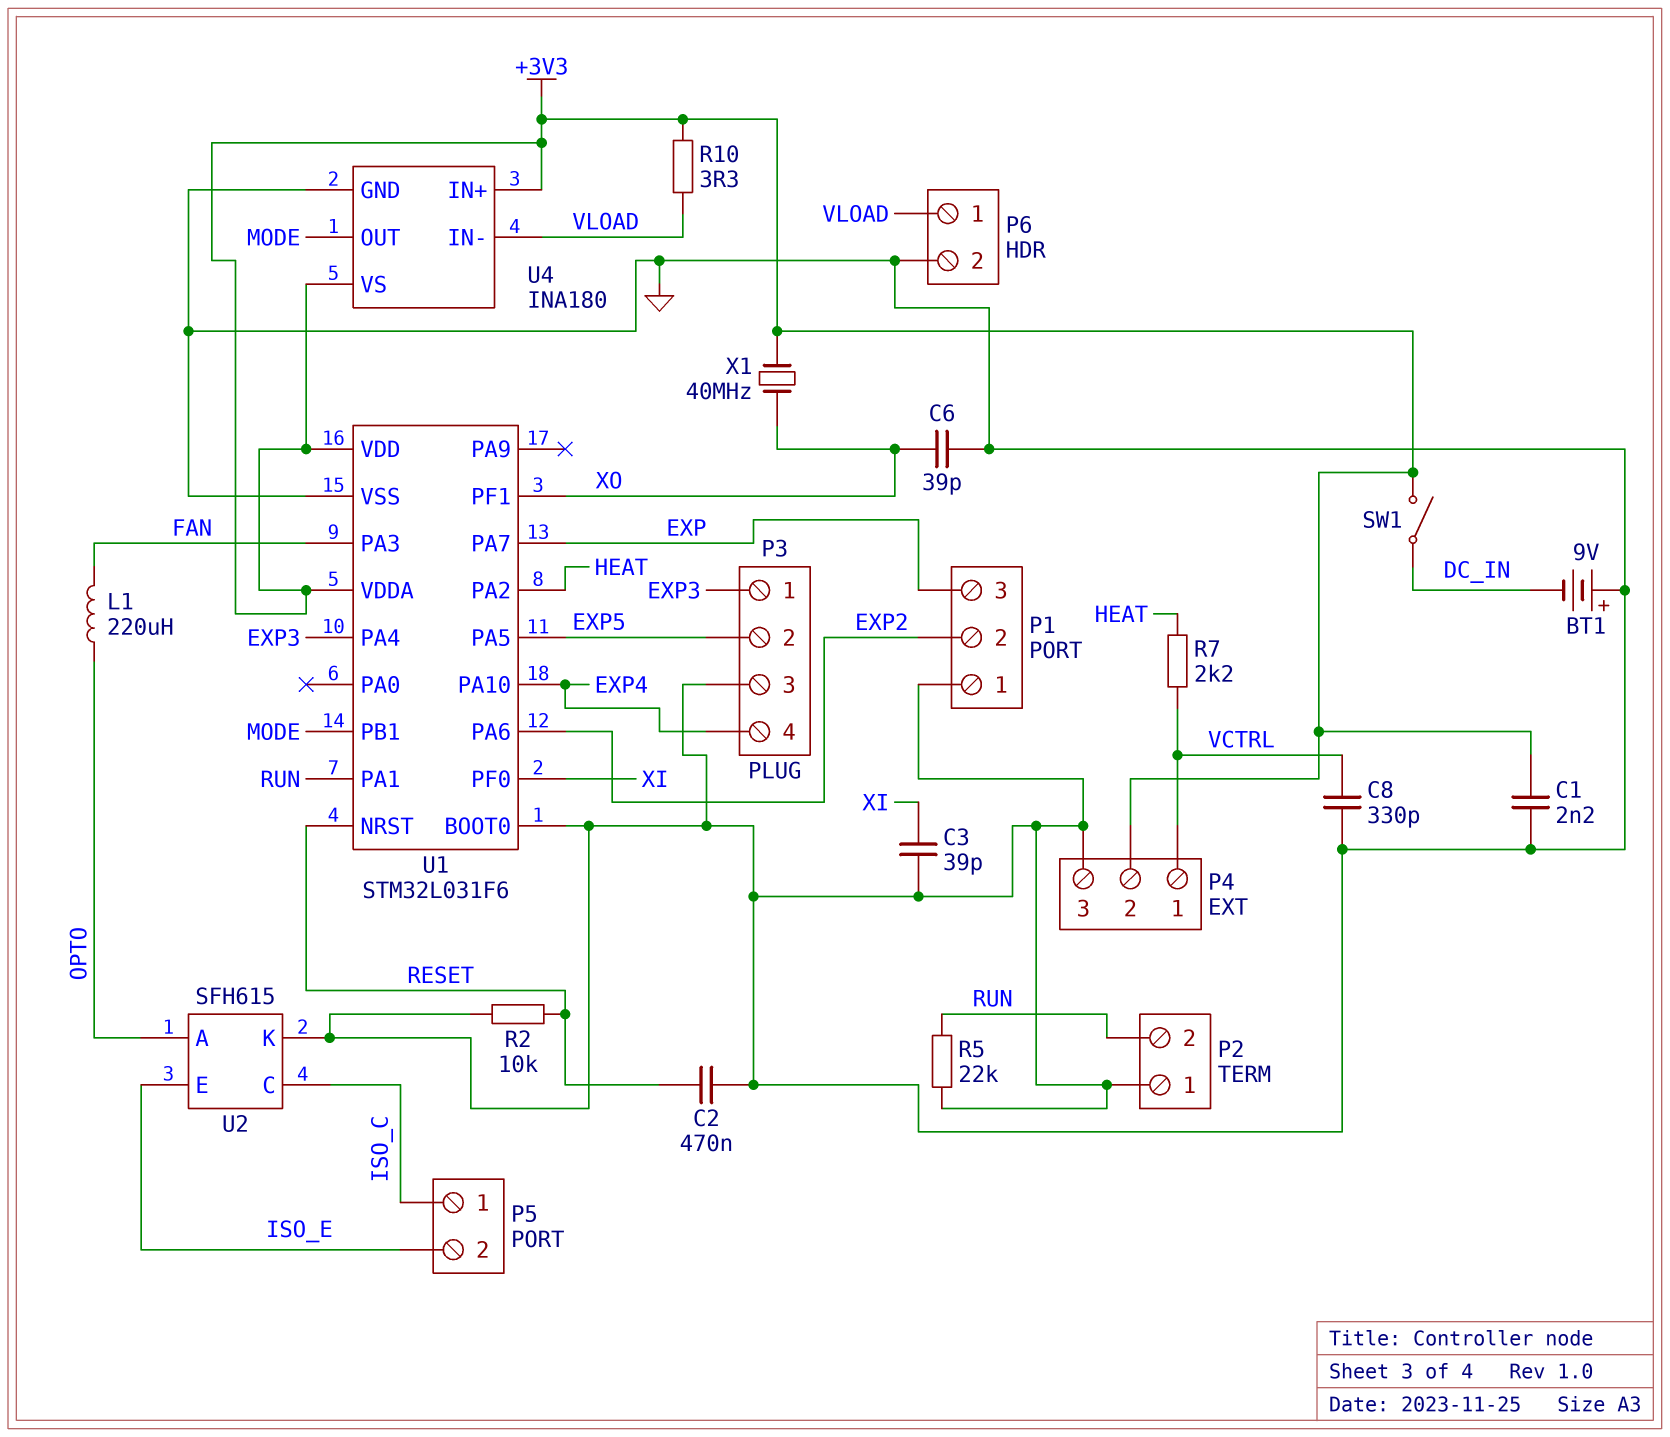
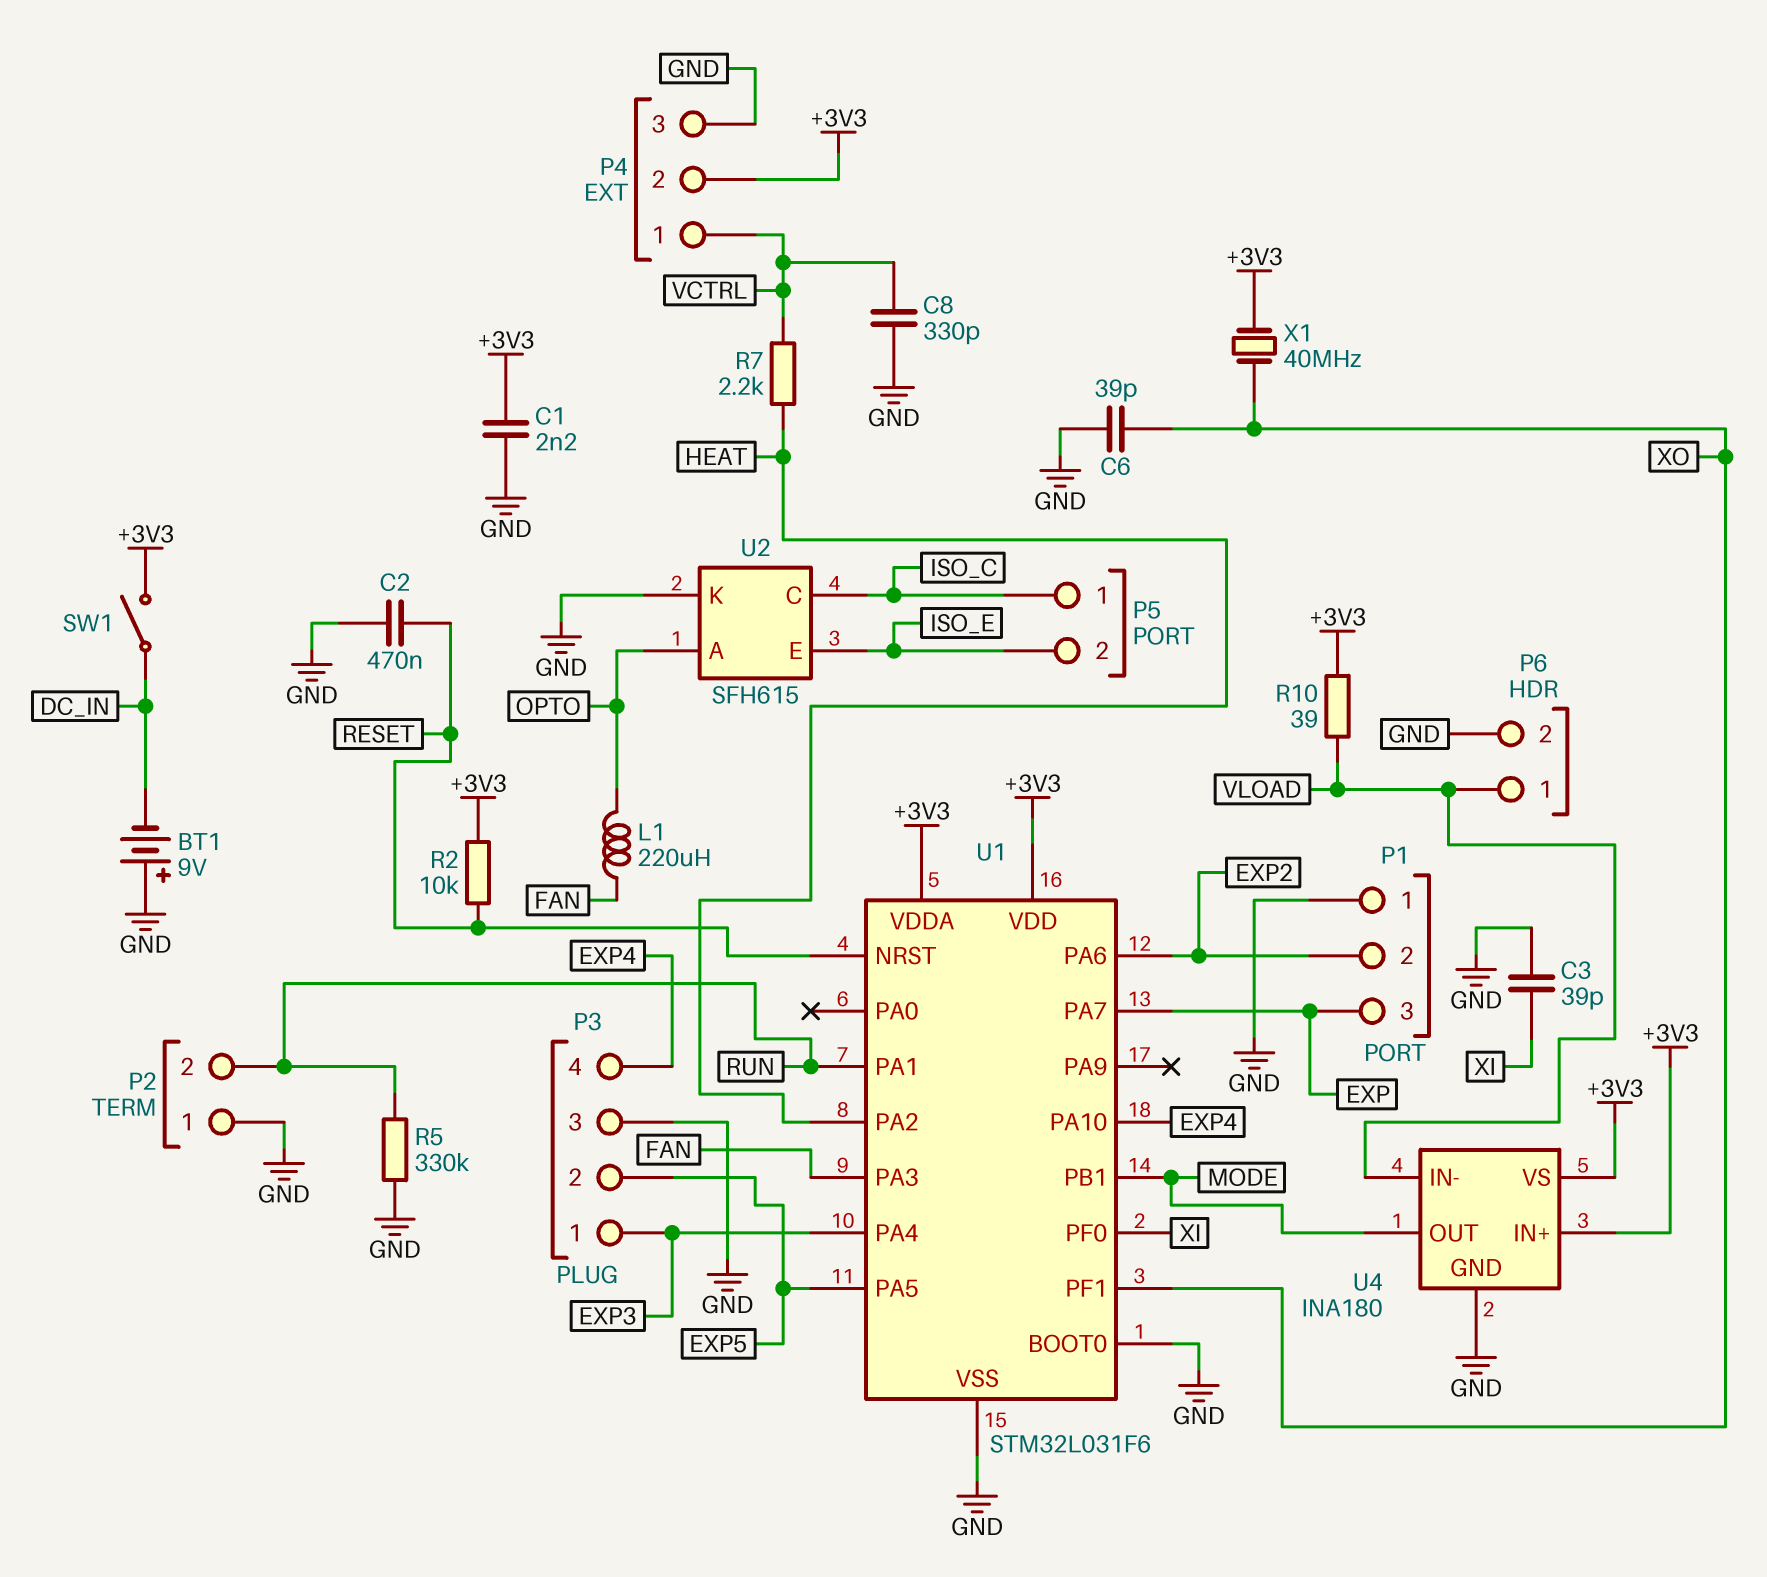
R2: 10k (GND, RESET) -> 10k (+3V3, RESET)
R5: 22k (GND, RUN) -> 330k (GND, RUN)
R10: 3.3 (+3V3, VLOAD) -> 39 (+3V3, VLOAD)

